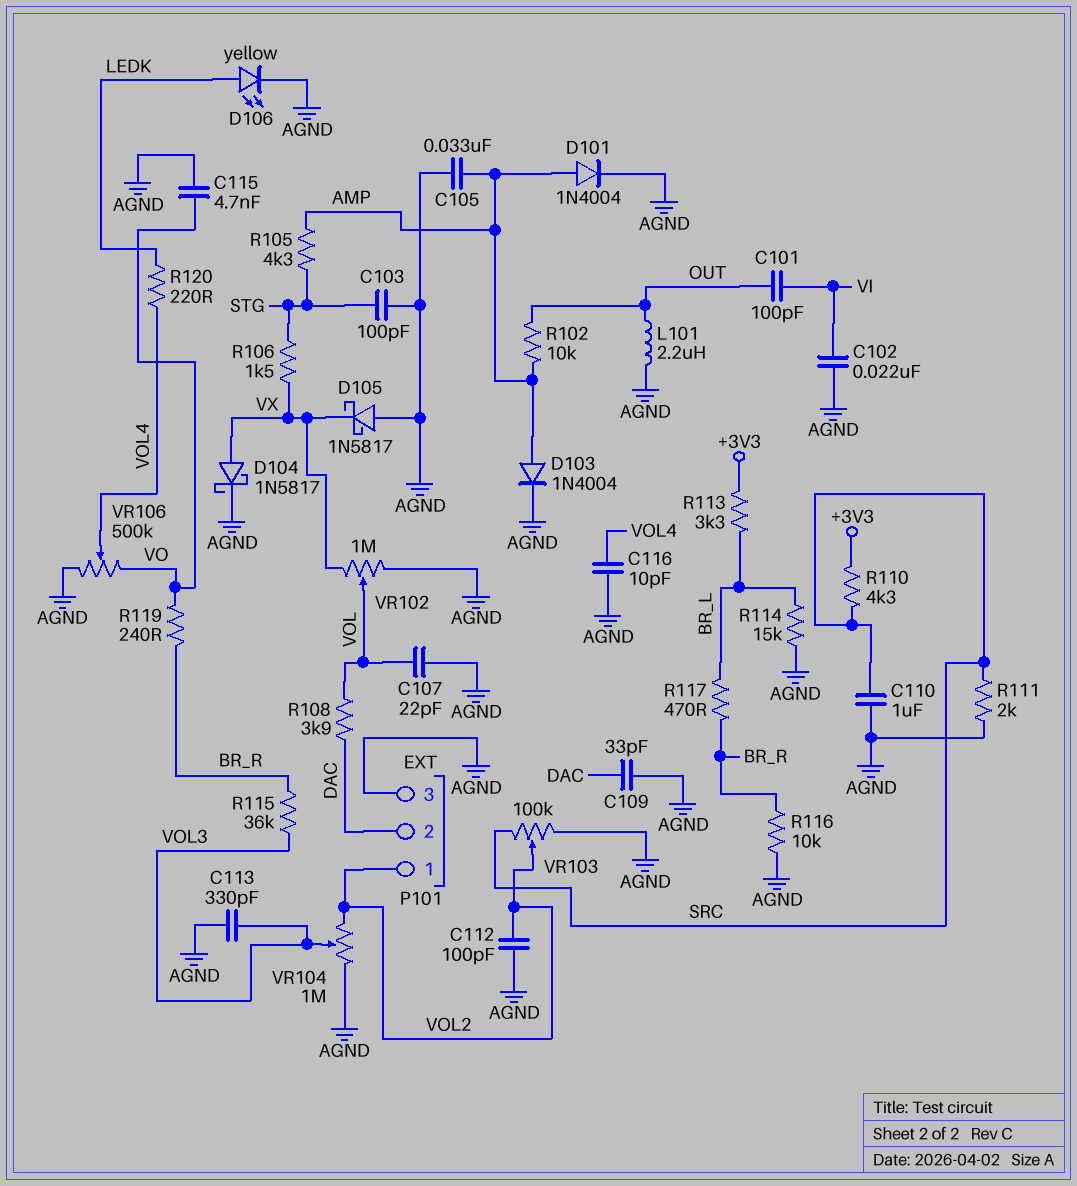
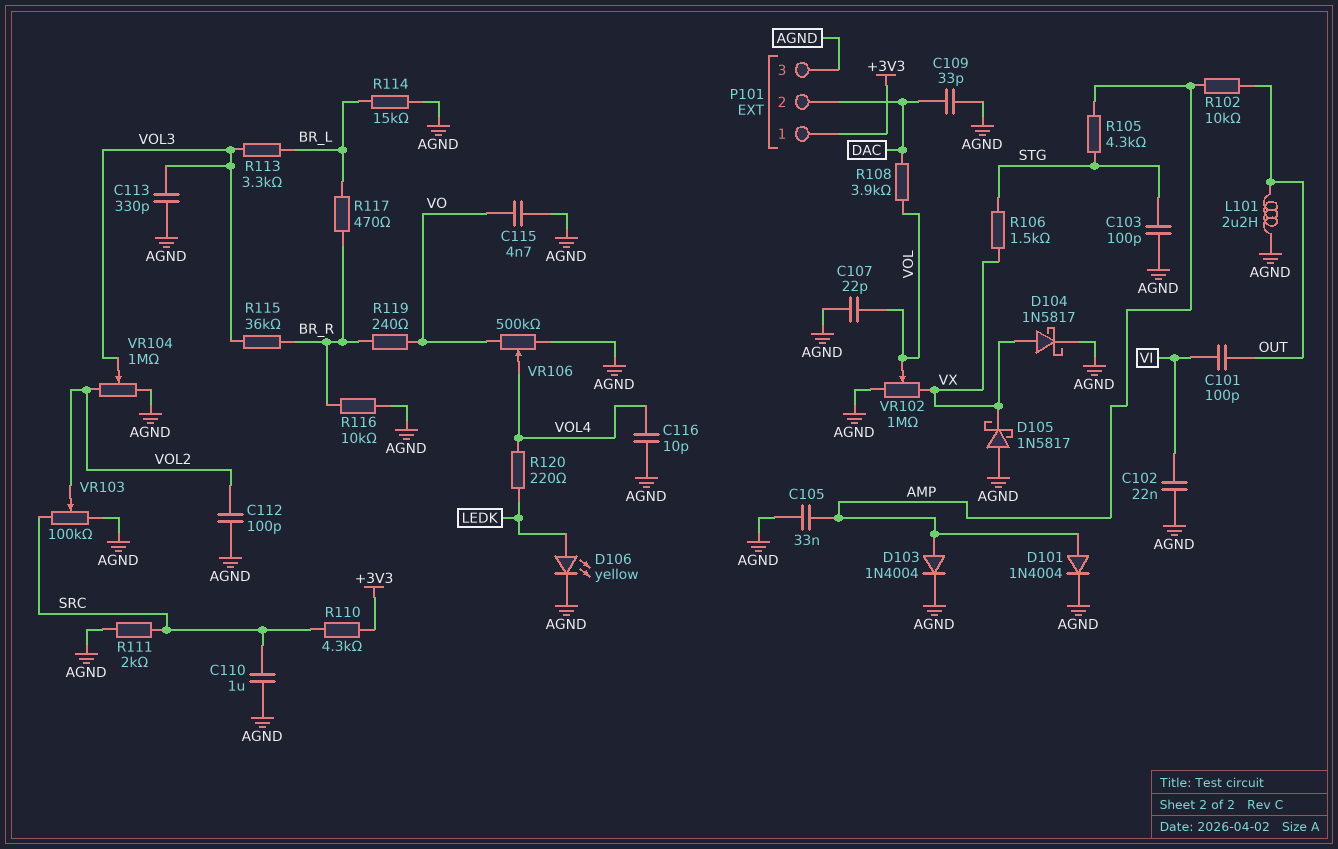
P101 pin 1: VOL2 -> +3V3
R113: 3.3k (+3V3, BR_L) -> 3.3k (BR_L, VOL3)

